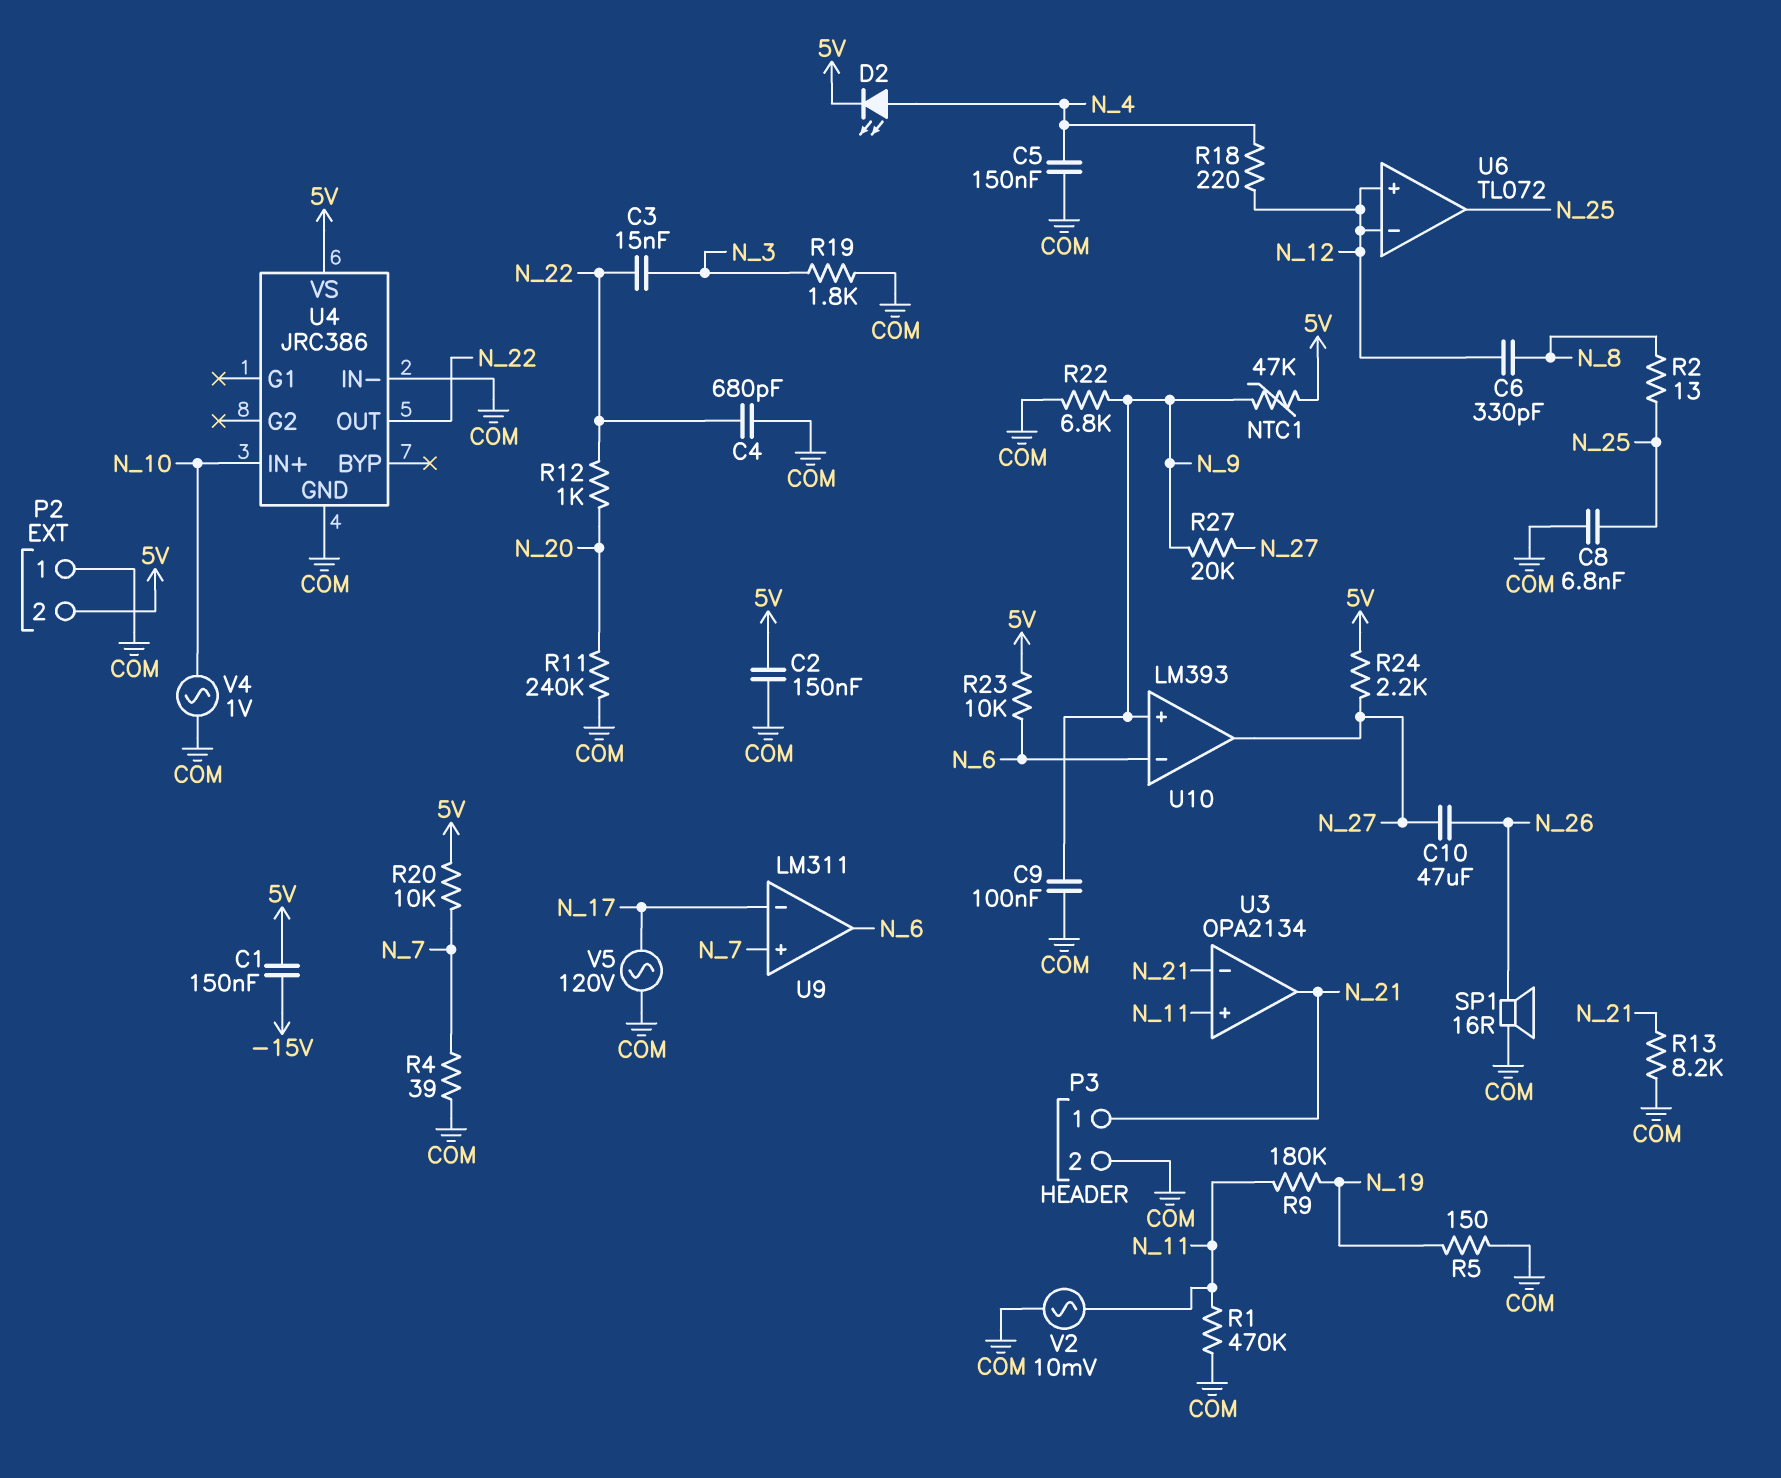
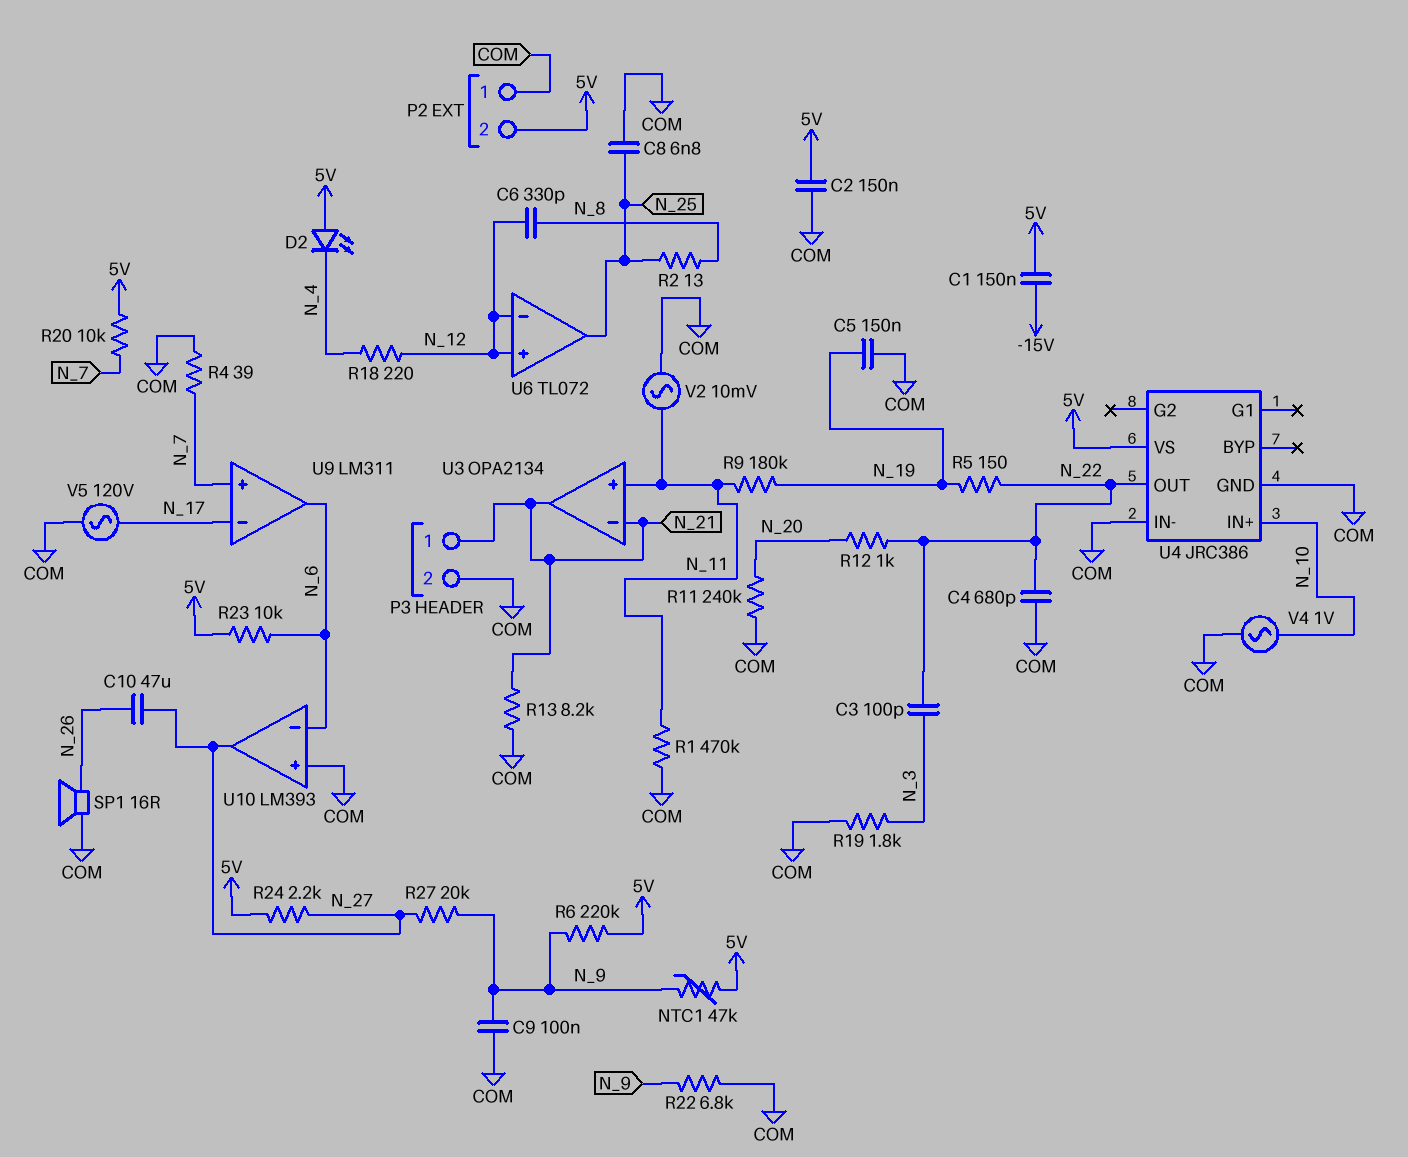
C3: 15nF (N_3, N_22) -> 100pF (N_3, N_22)
C5: 150nF (COM, N_4) -> 150nF (COM, N_19)
D2: LED (A N_4, K 5V) -> LED (A 5V, K N_4)
R5: 150 (COM, N_19) -> 150 (N_19, N_22)
R6: none -> 220k (5V, N_9)
U10 pin in+: N_9 -> COM

